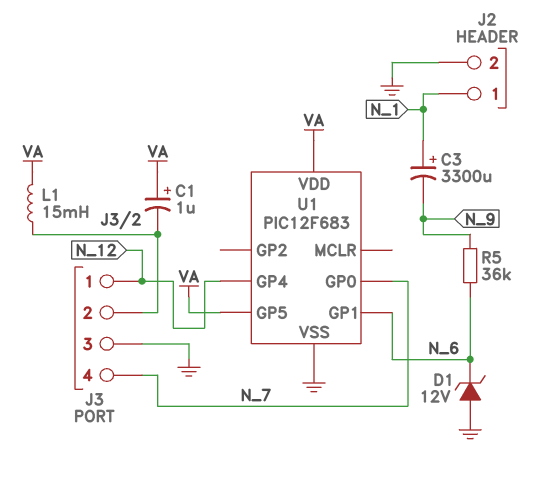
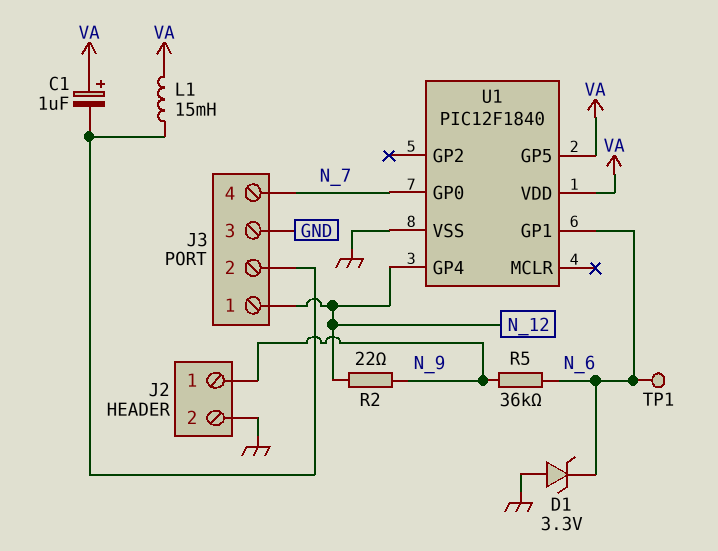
C3: 3300uF (plus N_1, minus N_9) -> none
D1: zener 12V (A GND, K N_6) -> zener 3.3V (A GND, K N_6)
J2 pin 1: N_1 -> N_9
R2: none -> 22 (N_9, N_12)
TP1: none -> test point (N_6)
U1: PIC12F683 -> PIC12F1840

